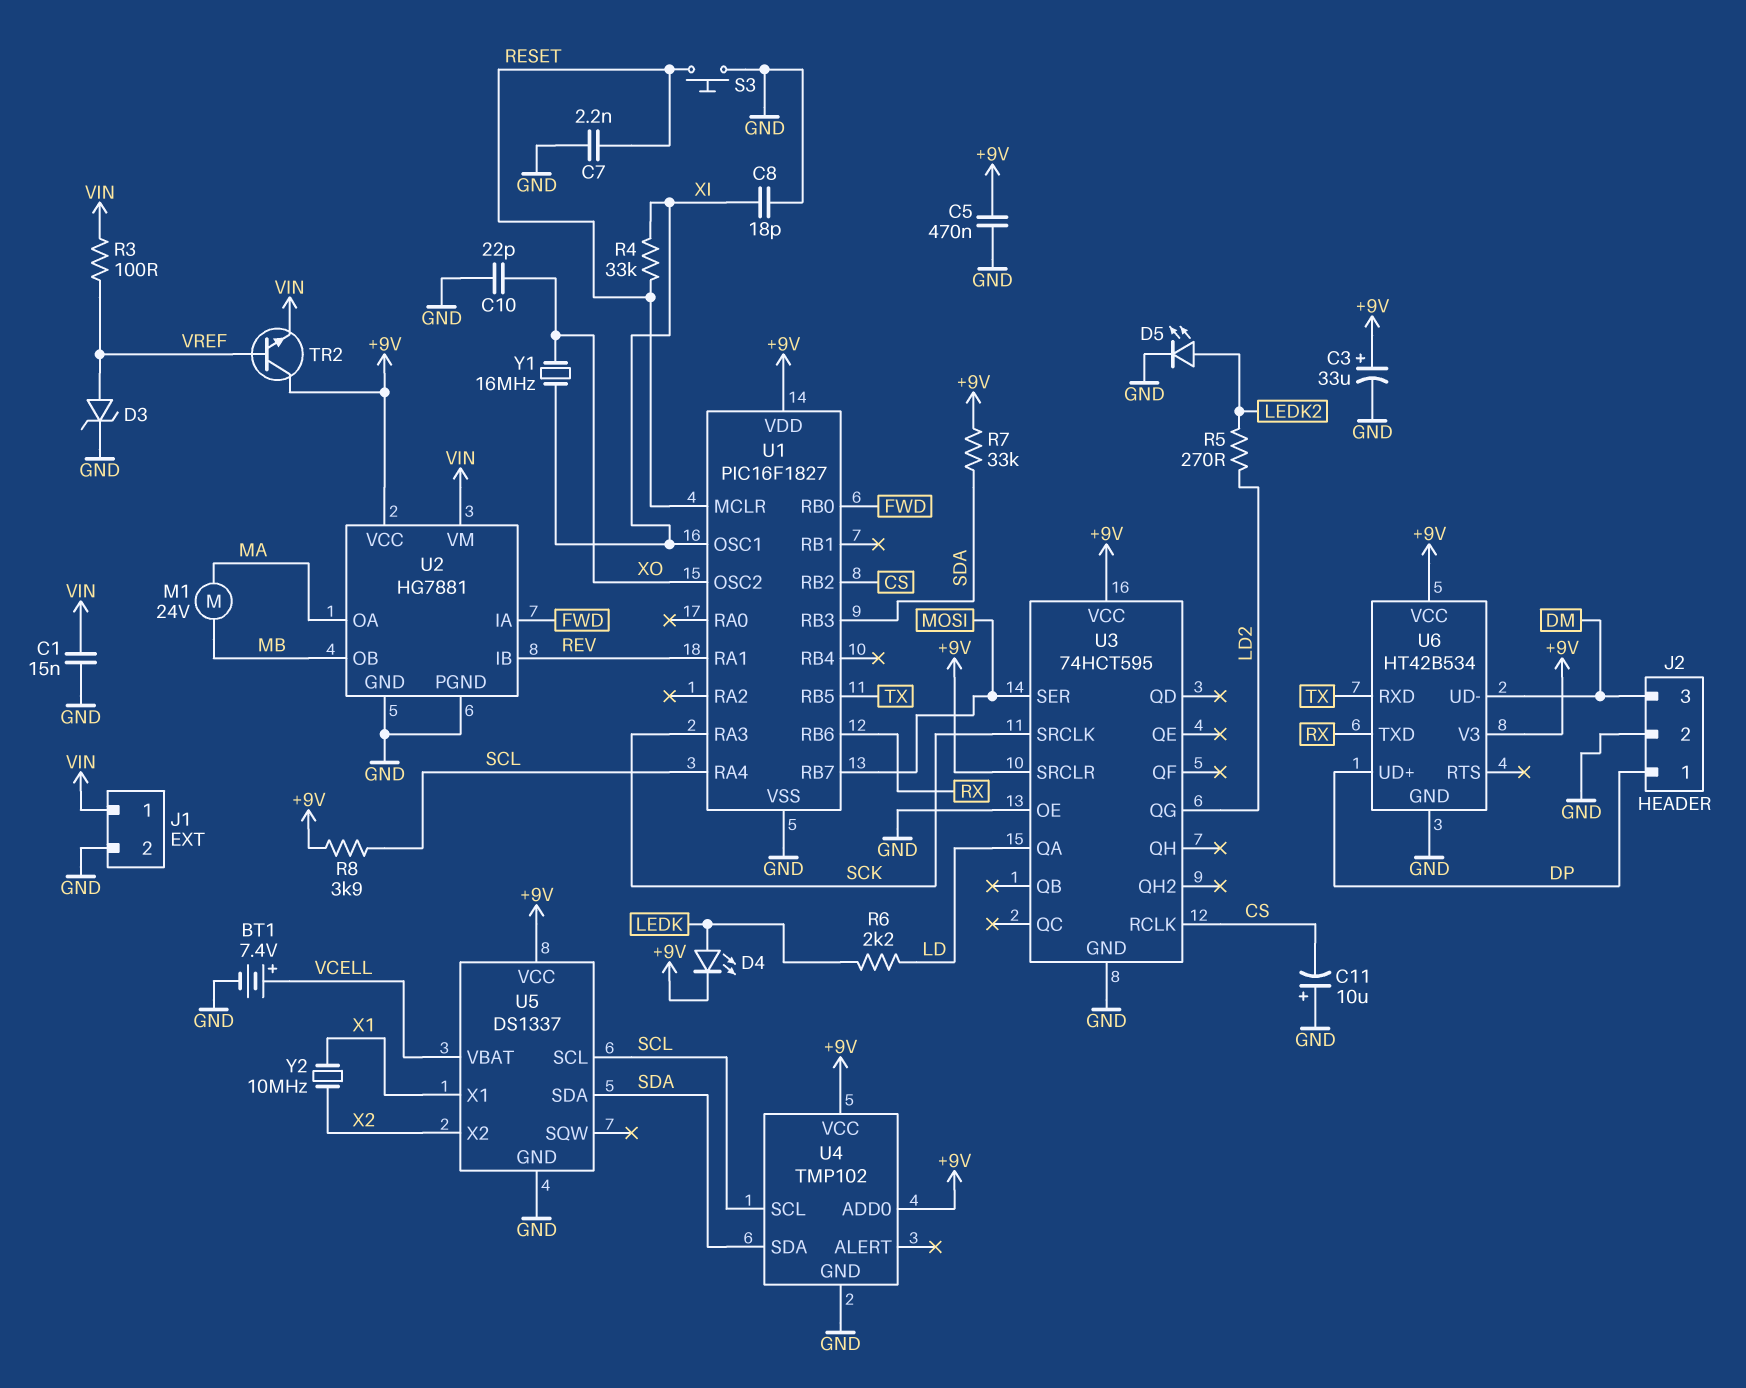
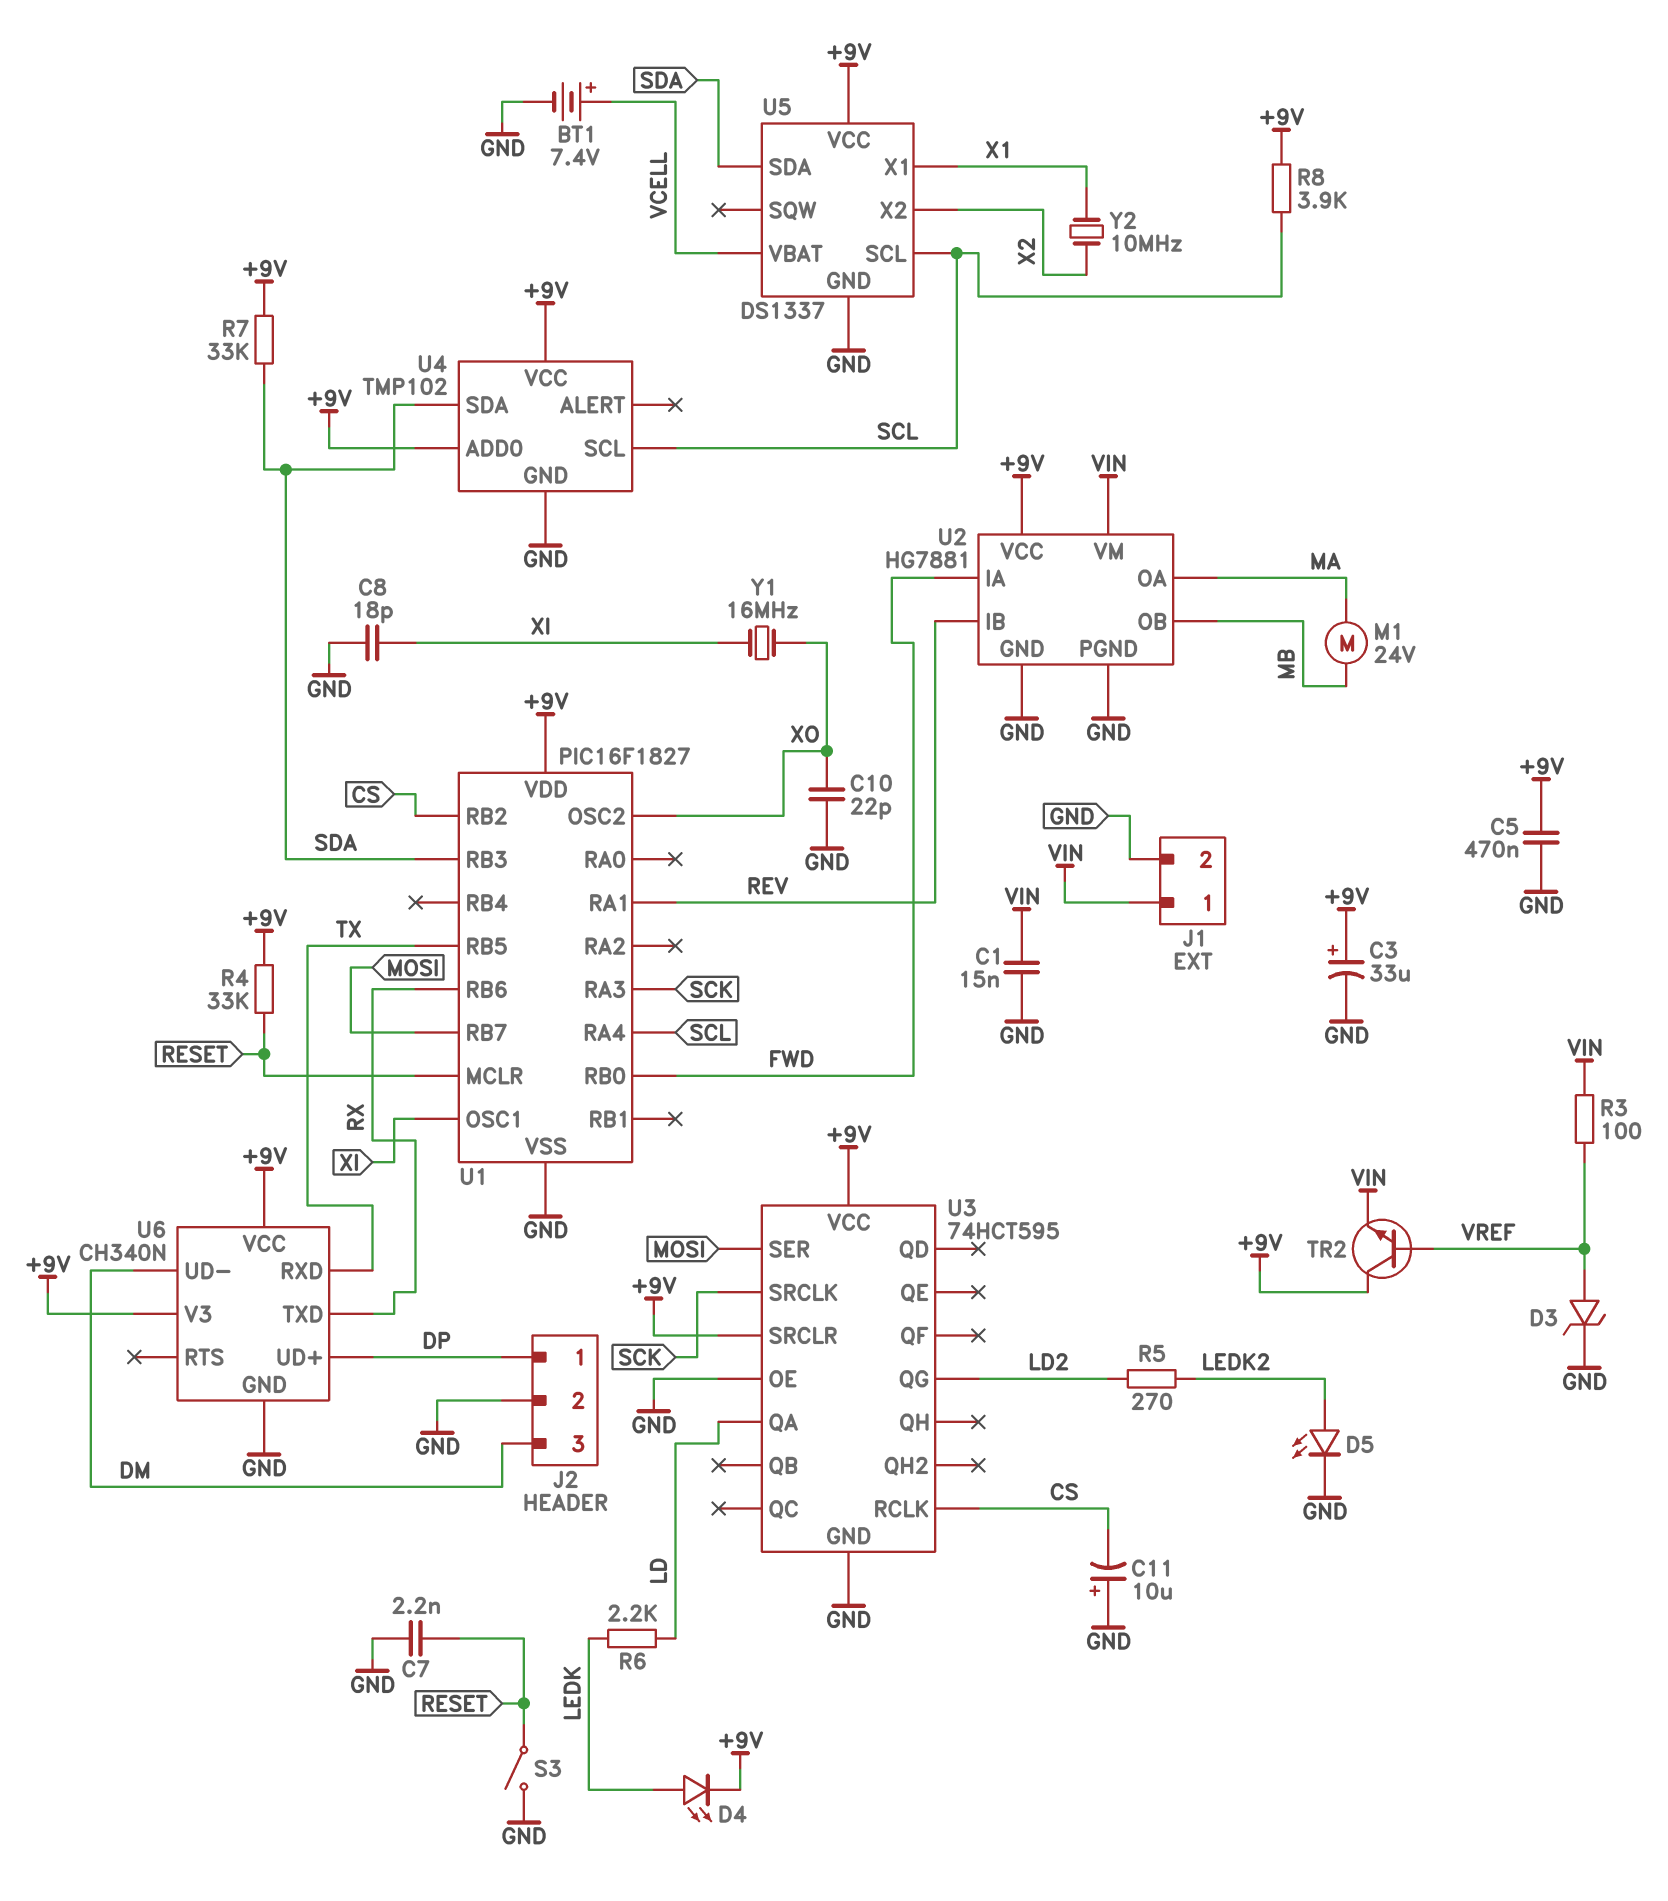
R4: 33k (RESET, XI) -> 33k (+9V, RESET)
S3: button (GND, RESET) -> switch (GND, RESET)
U6: HT42B534 -> CH340N

